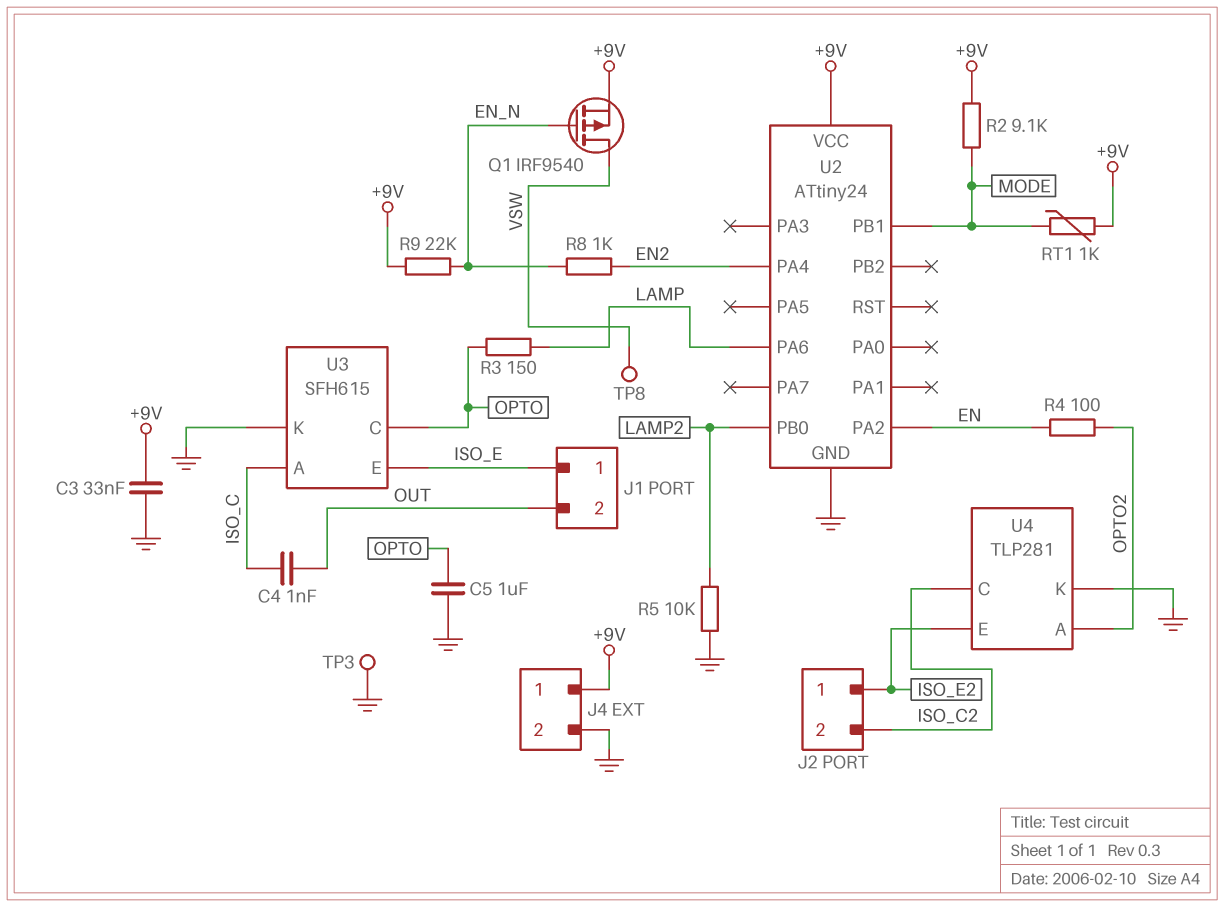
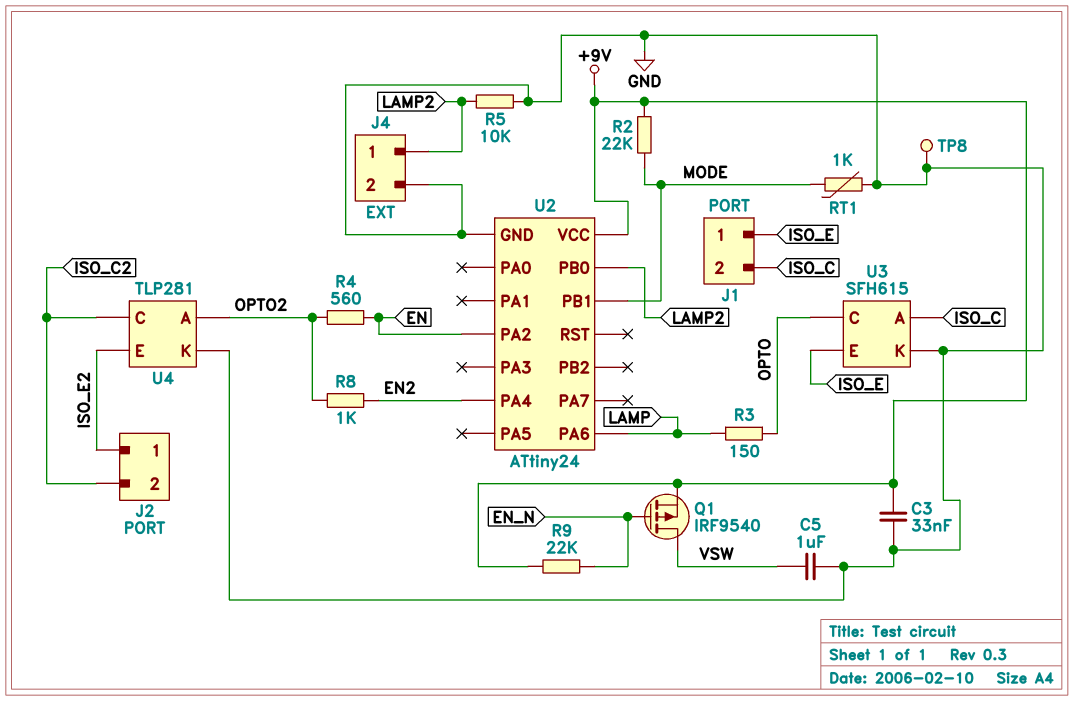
C4: 1nF (ISO_C, OUT) -> none
C5: 1uF (GND, OPTO) -> 1uF (GND, VSW)
J1 pin 2: OUT -> ISO_C
J4 pin 1: +9V -> LAMP2
R2: 9.1k (+9V, MODE) -> 22k (+9V, MODE)
R4: 100 (EN, OPTO2) -> 560 (EN, OPTO2)
R8: 1k (EN2, EN_N) -> 1k (EN2, OPTO2)
RT1: 1k (+9V, MODE) -> 1k (GND, MODE)
TP3: test point (GND) -> none
TP8: test point (VSW) -> test point (GND)

